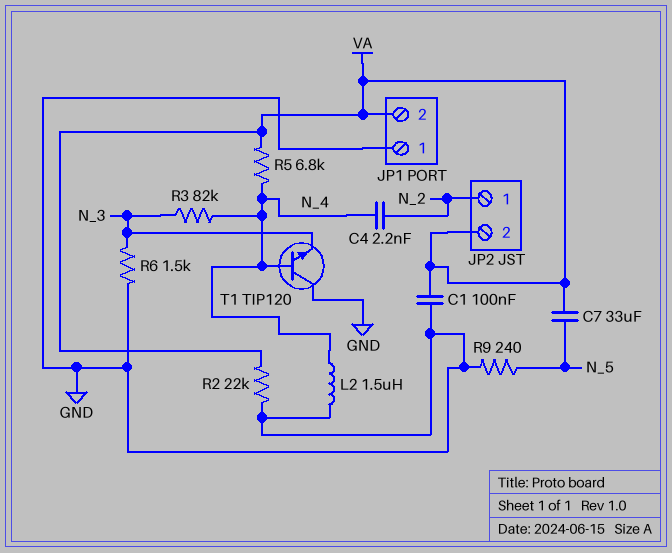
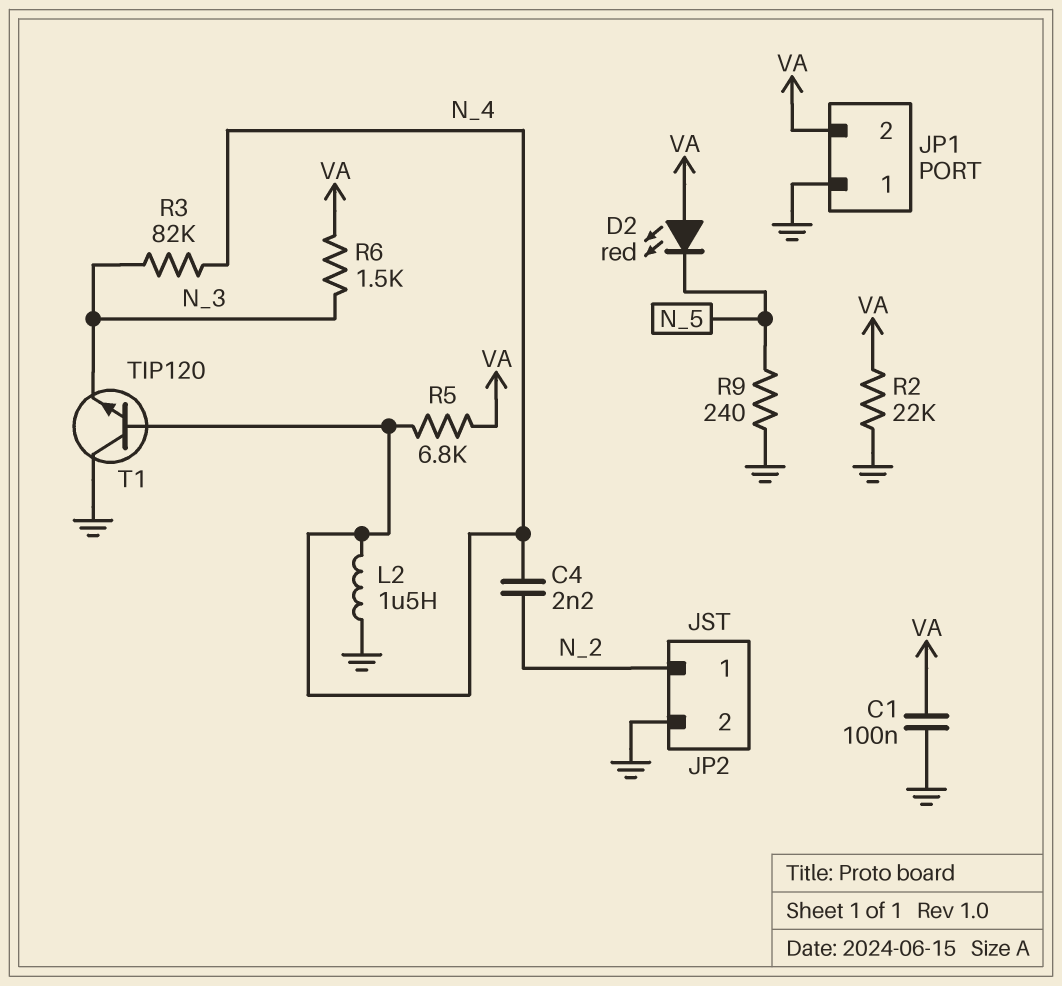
C7: 33uF (N_5, VA) -> none
D2: none -> LED red (A VA, K N_5)
JP2 pin 2: VA -> GND
R6: 1.5k (GND, N_3) -> 1.5k (N_3, VA)

